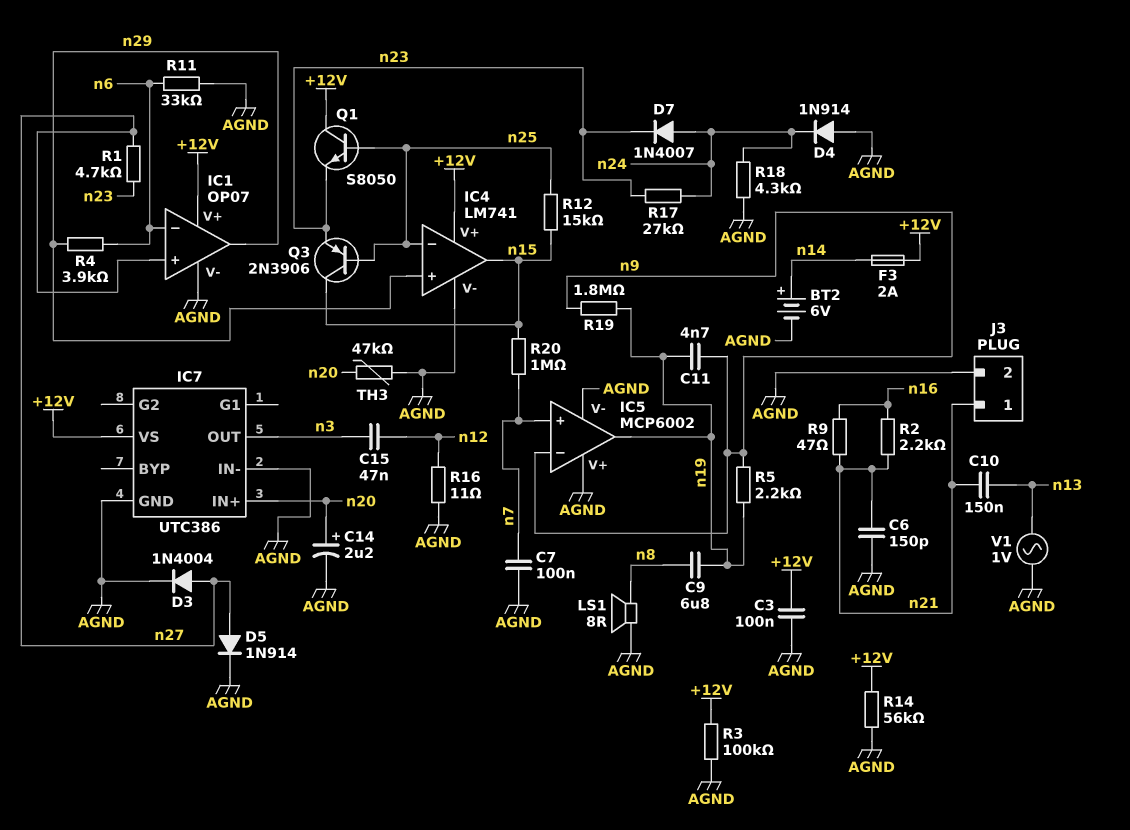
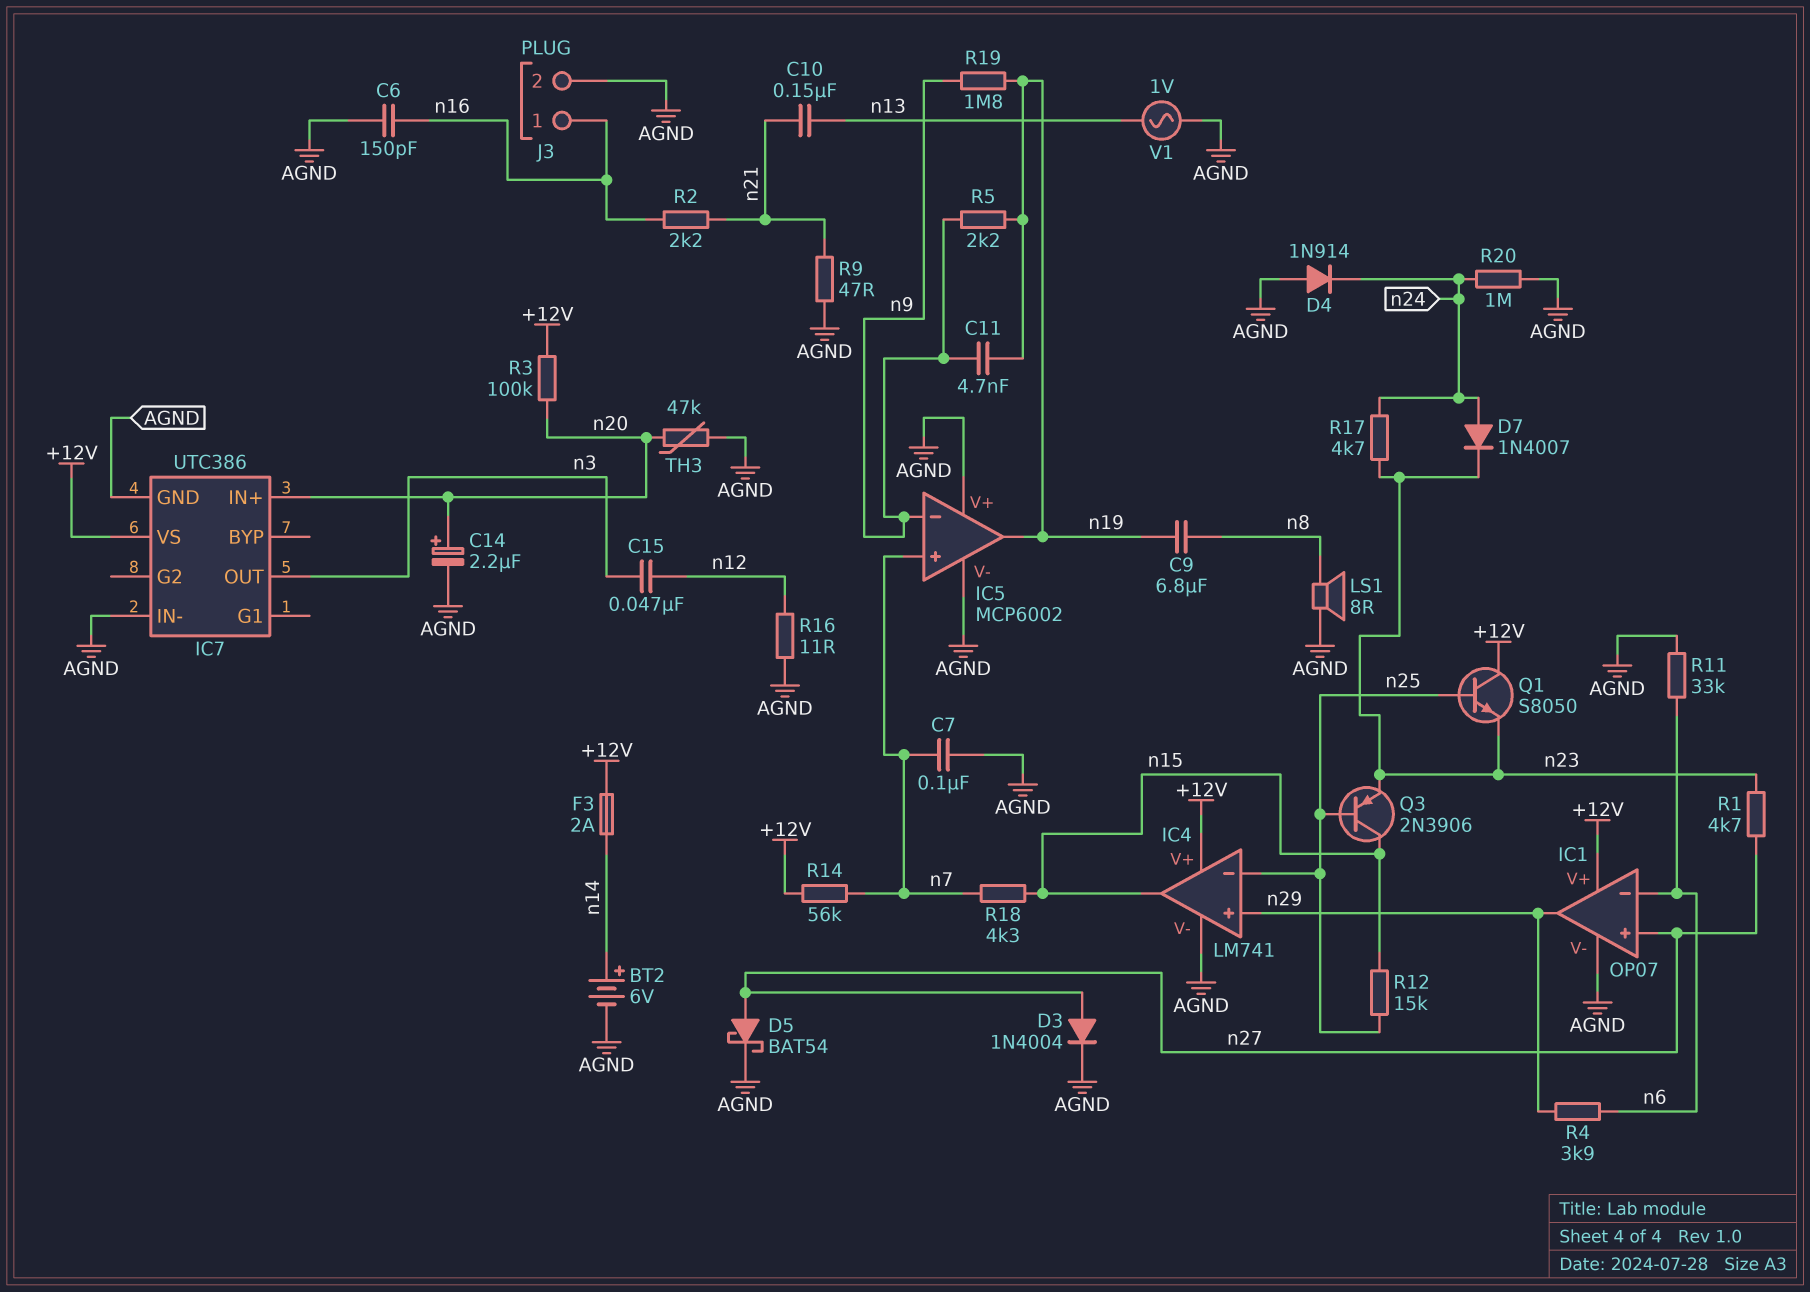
C3: 100nF (+12V, AGND) -> none
C6: 150pF (AGND, n21) -> 150pF (AGND, n16)
D5: diode 1N914 (A n27, K AGND) -> schottky BAT54 (A n27, K AGND)
J3 pin 1: n21 -> n16
R3: 100k (+12V, AGND) -> 100k (+12V, n20)
R9: 47 (n16, n21) -> 47 (AGND, n21)
R14: 56k (+12V, AGND) -> 56k (+12V, n7)
R17: 27k (n23, n24) -> 4.7k (n23, n24)
R18: 4.3k (AGND, n24) -> 4.3k (n7, n15)
R20: 1M (n7, n15) -> 1M (AGND, n24)

